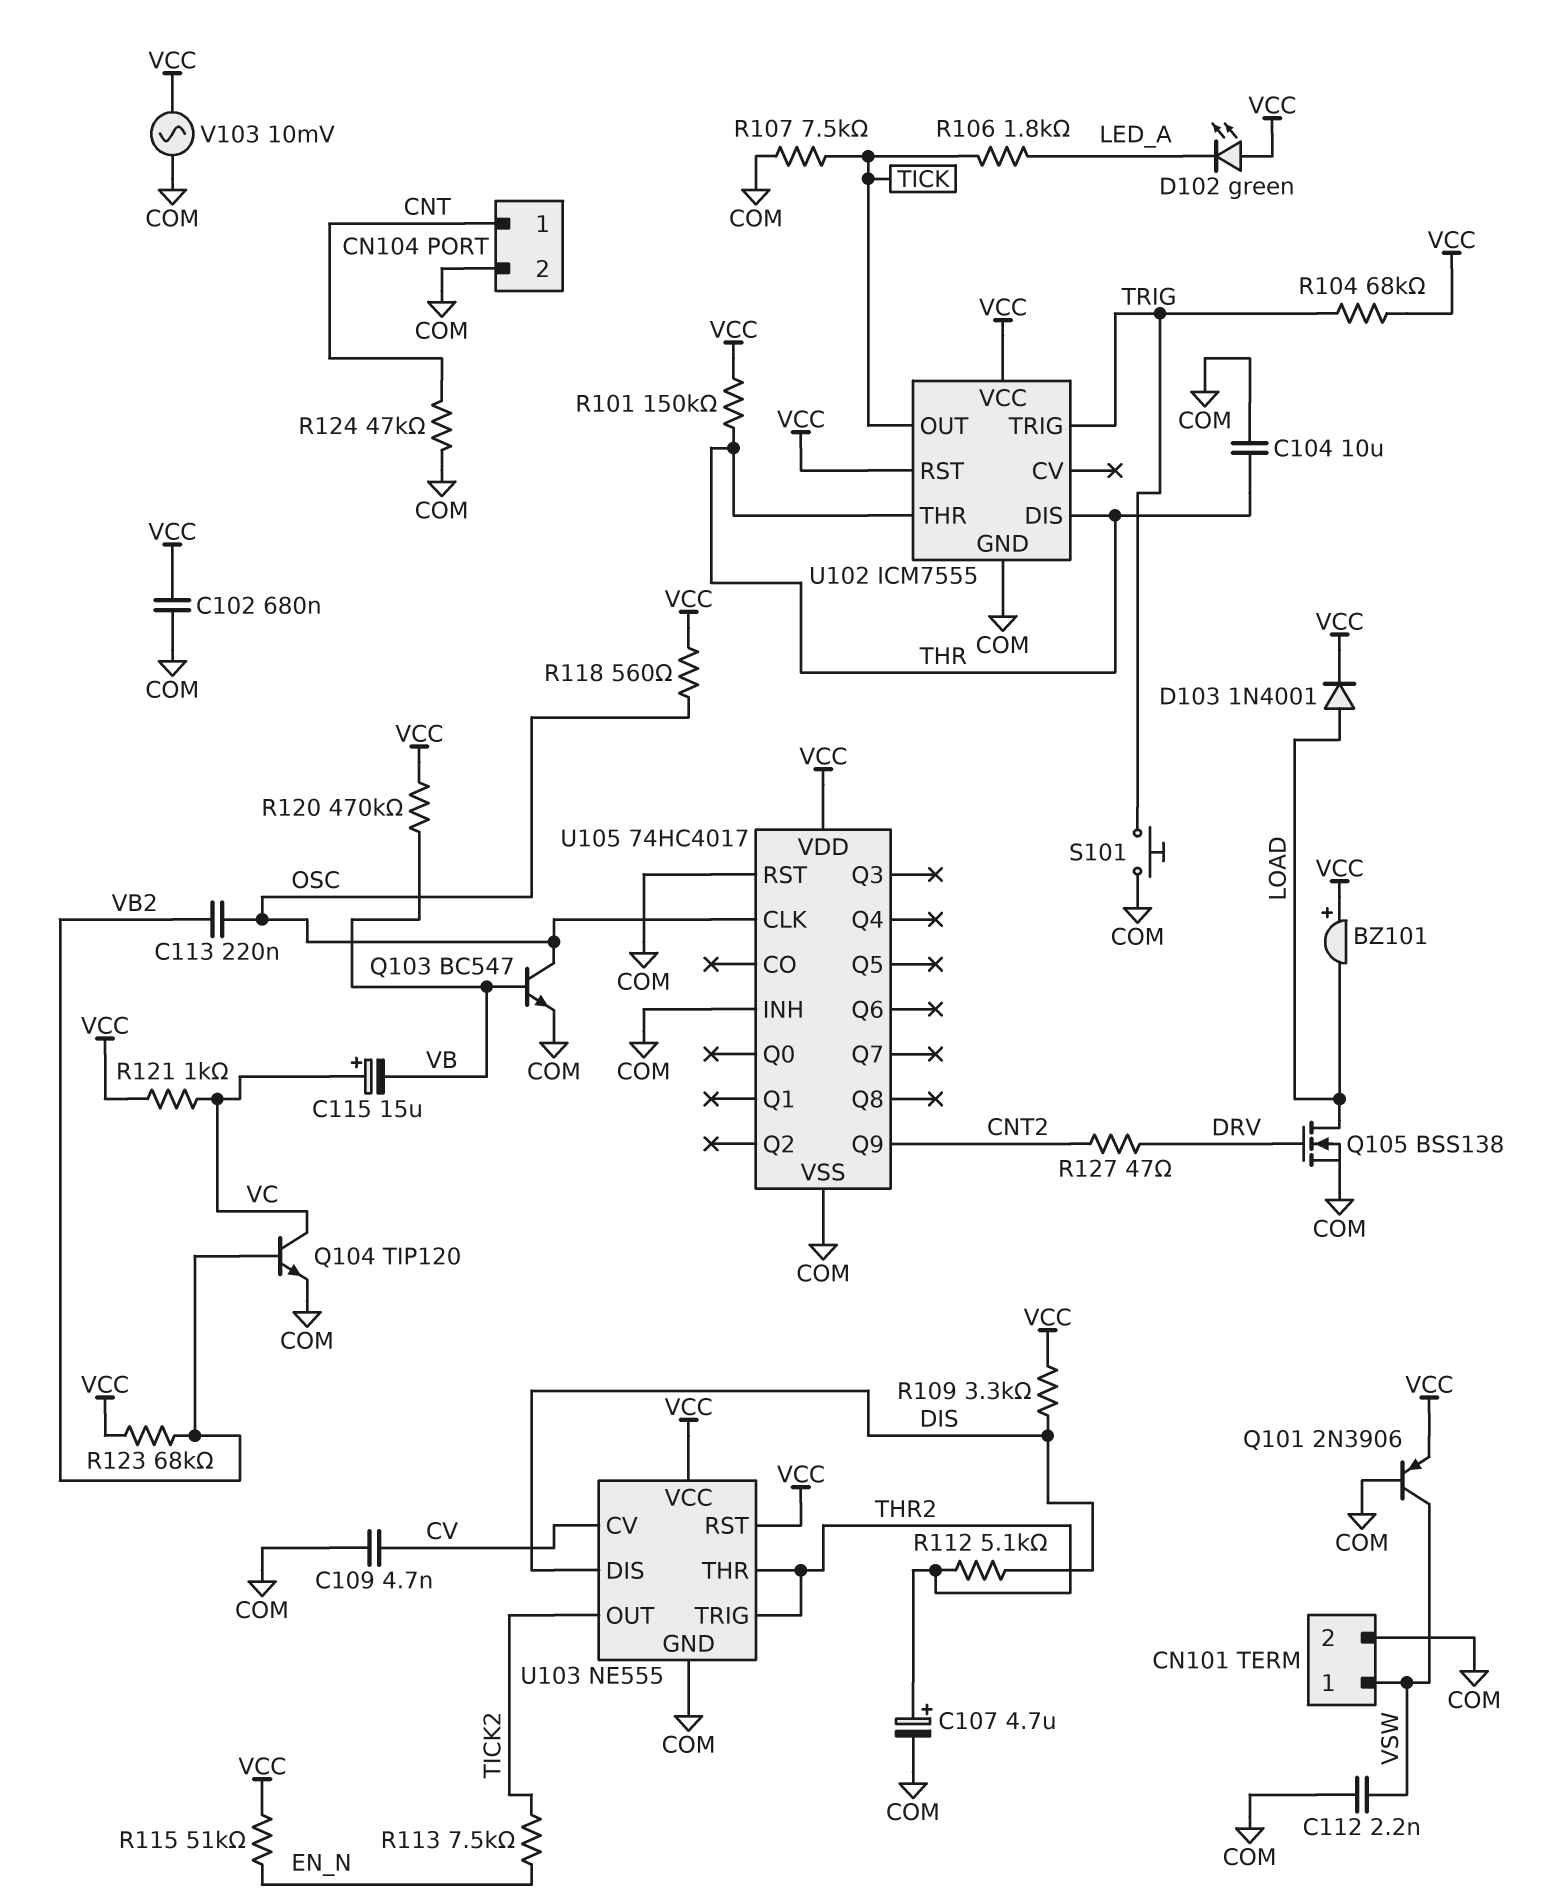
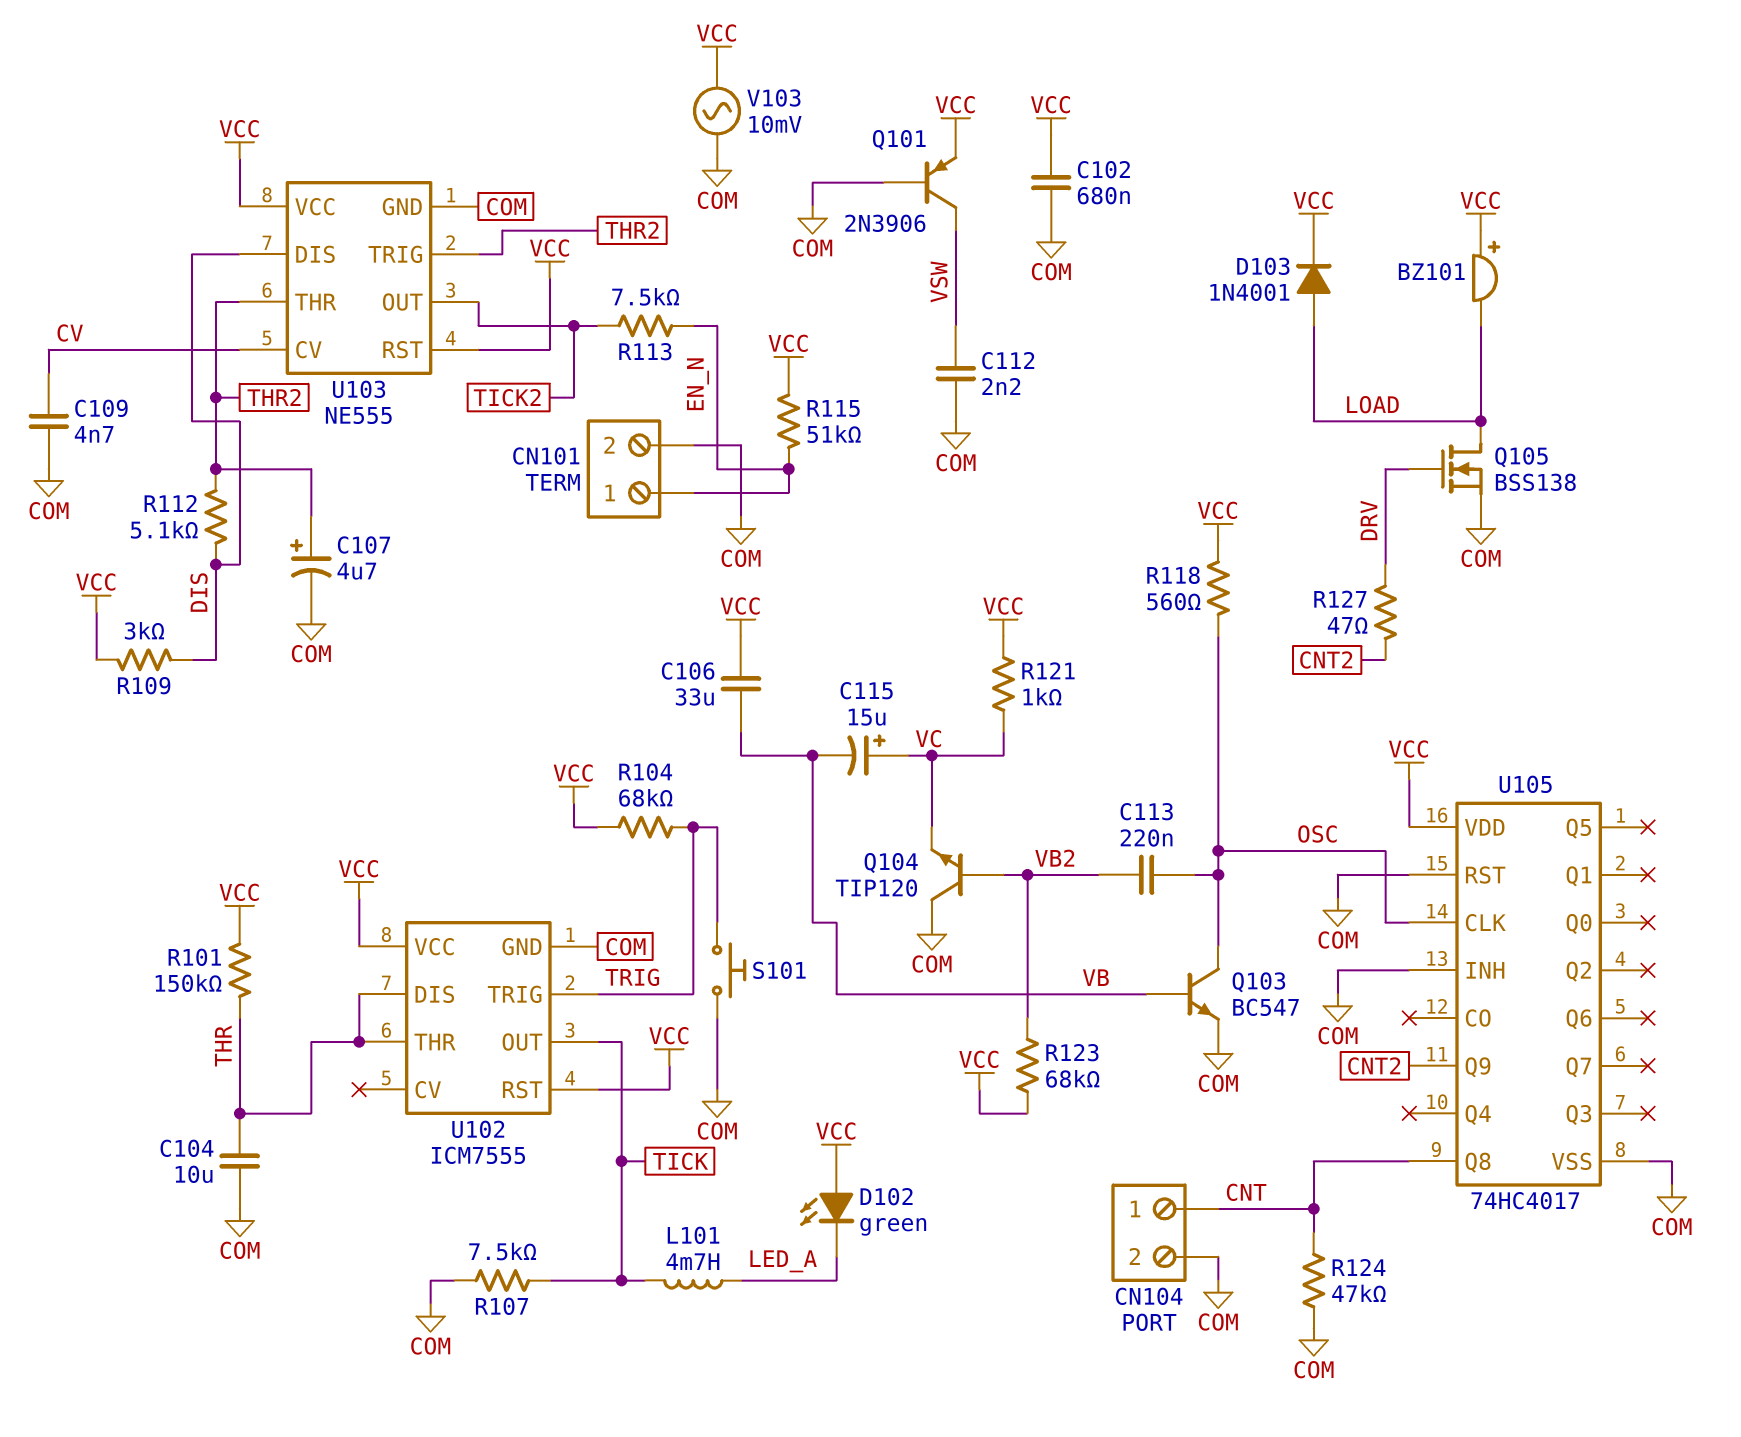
C106: none -> 33uF (VB, VCC)
CN101 pin 1: VSW -> EN_N
L101: none -> 4.7mH (LED_A, TICK)
Q104: NPN TIP120 (B VB2, C VC, E COM) -> NPN TIP120 (B VB2, C COM, E VC)
R106: 1.8k (LED_A, TICK) -> none
R109: 3.3k (DIS, VCC) -> 3k (DIS, VCC)
R120: 470k (VB, VCC) -> none
U105 pin Q8: none -> CNT

